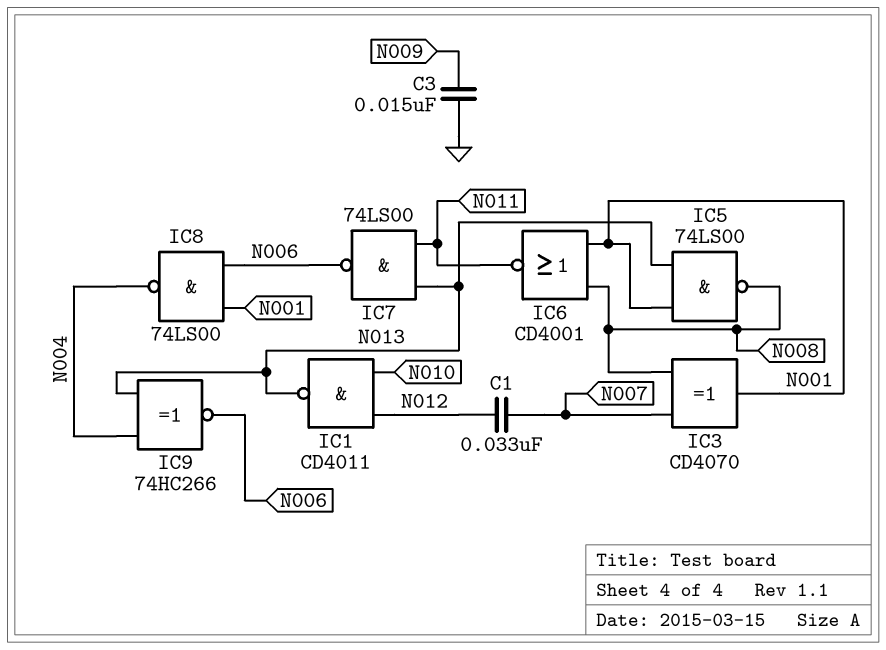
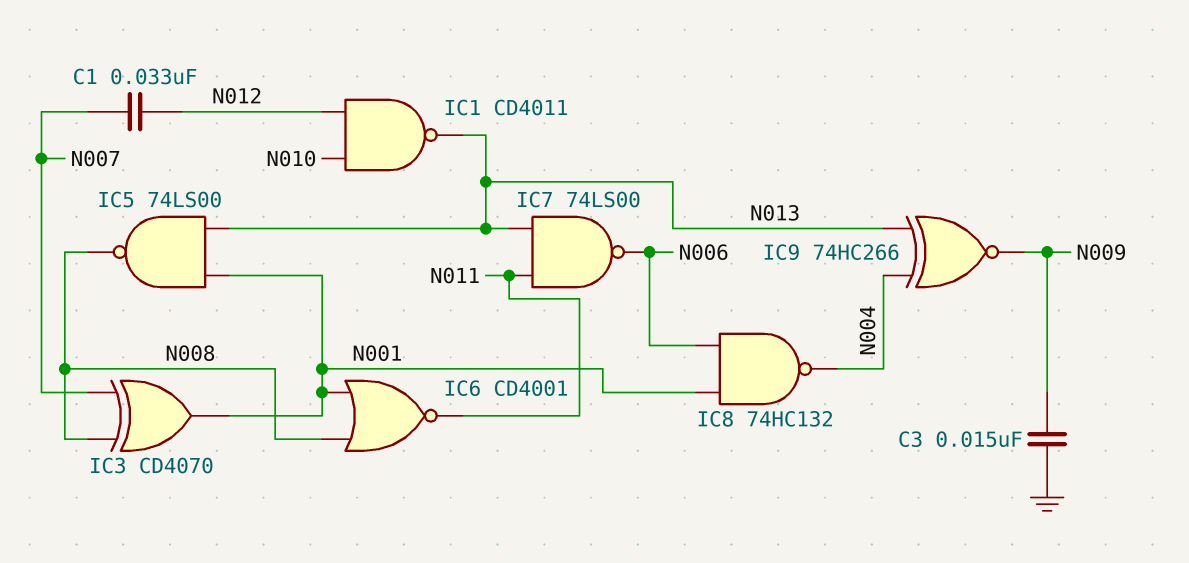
IC8: NAND 74LS00 (in N001, in N006, out N004) -> NAND 74HC132 (in N001, in N006, out N004)
IC9: XNOR 74HC266 (in N004, in N013, out N006) -> XNOR 74HC266 (in N004, in N013, out N009)

